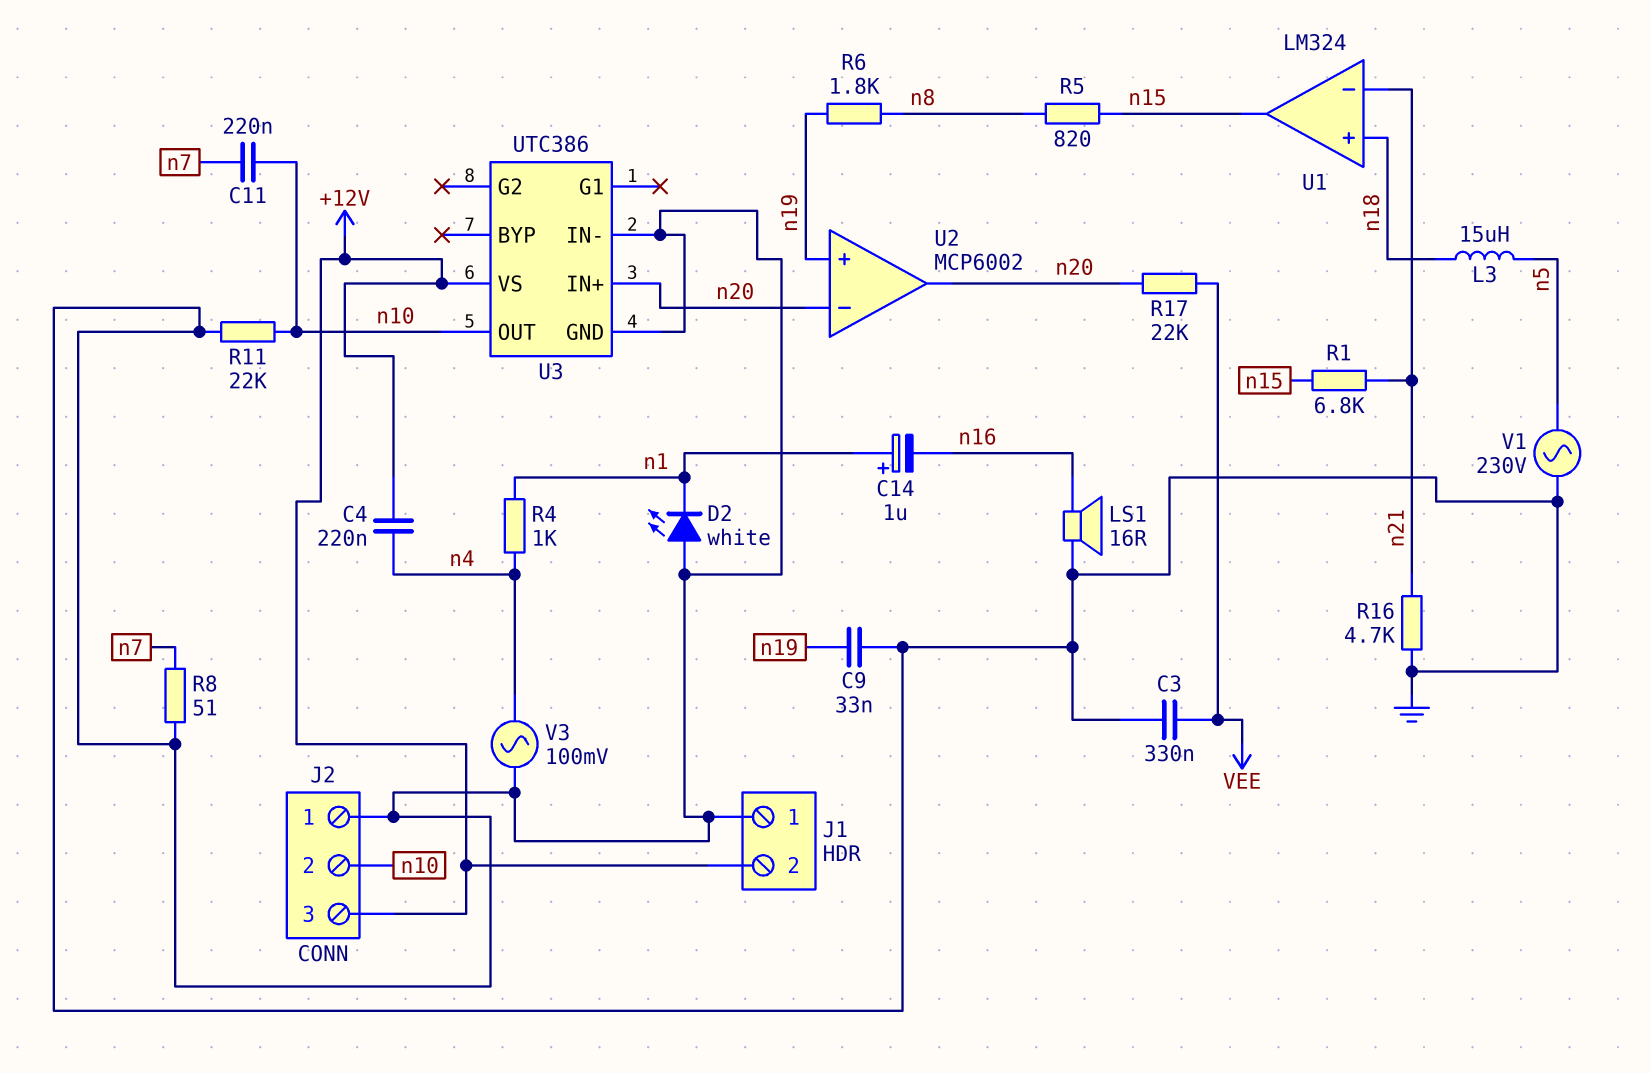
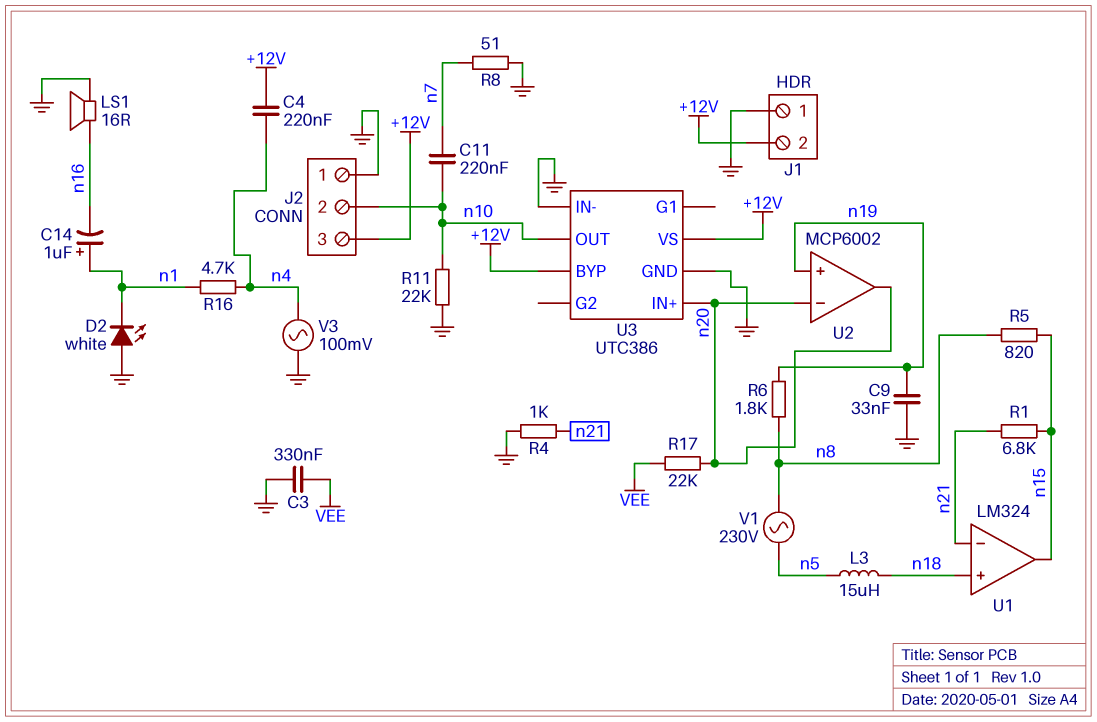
R4: 1k (n1, n4) -> 1k (GND, n21)
R16: 4.7k (GND, n21) -> 4.7k (n1, n4)
U3 pin BYP: none -> +12V
V1: AC 230V (GND, n5) -> AC 230V (n5, n8)

